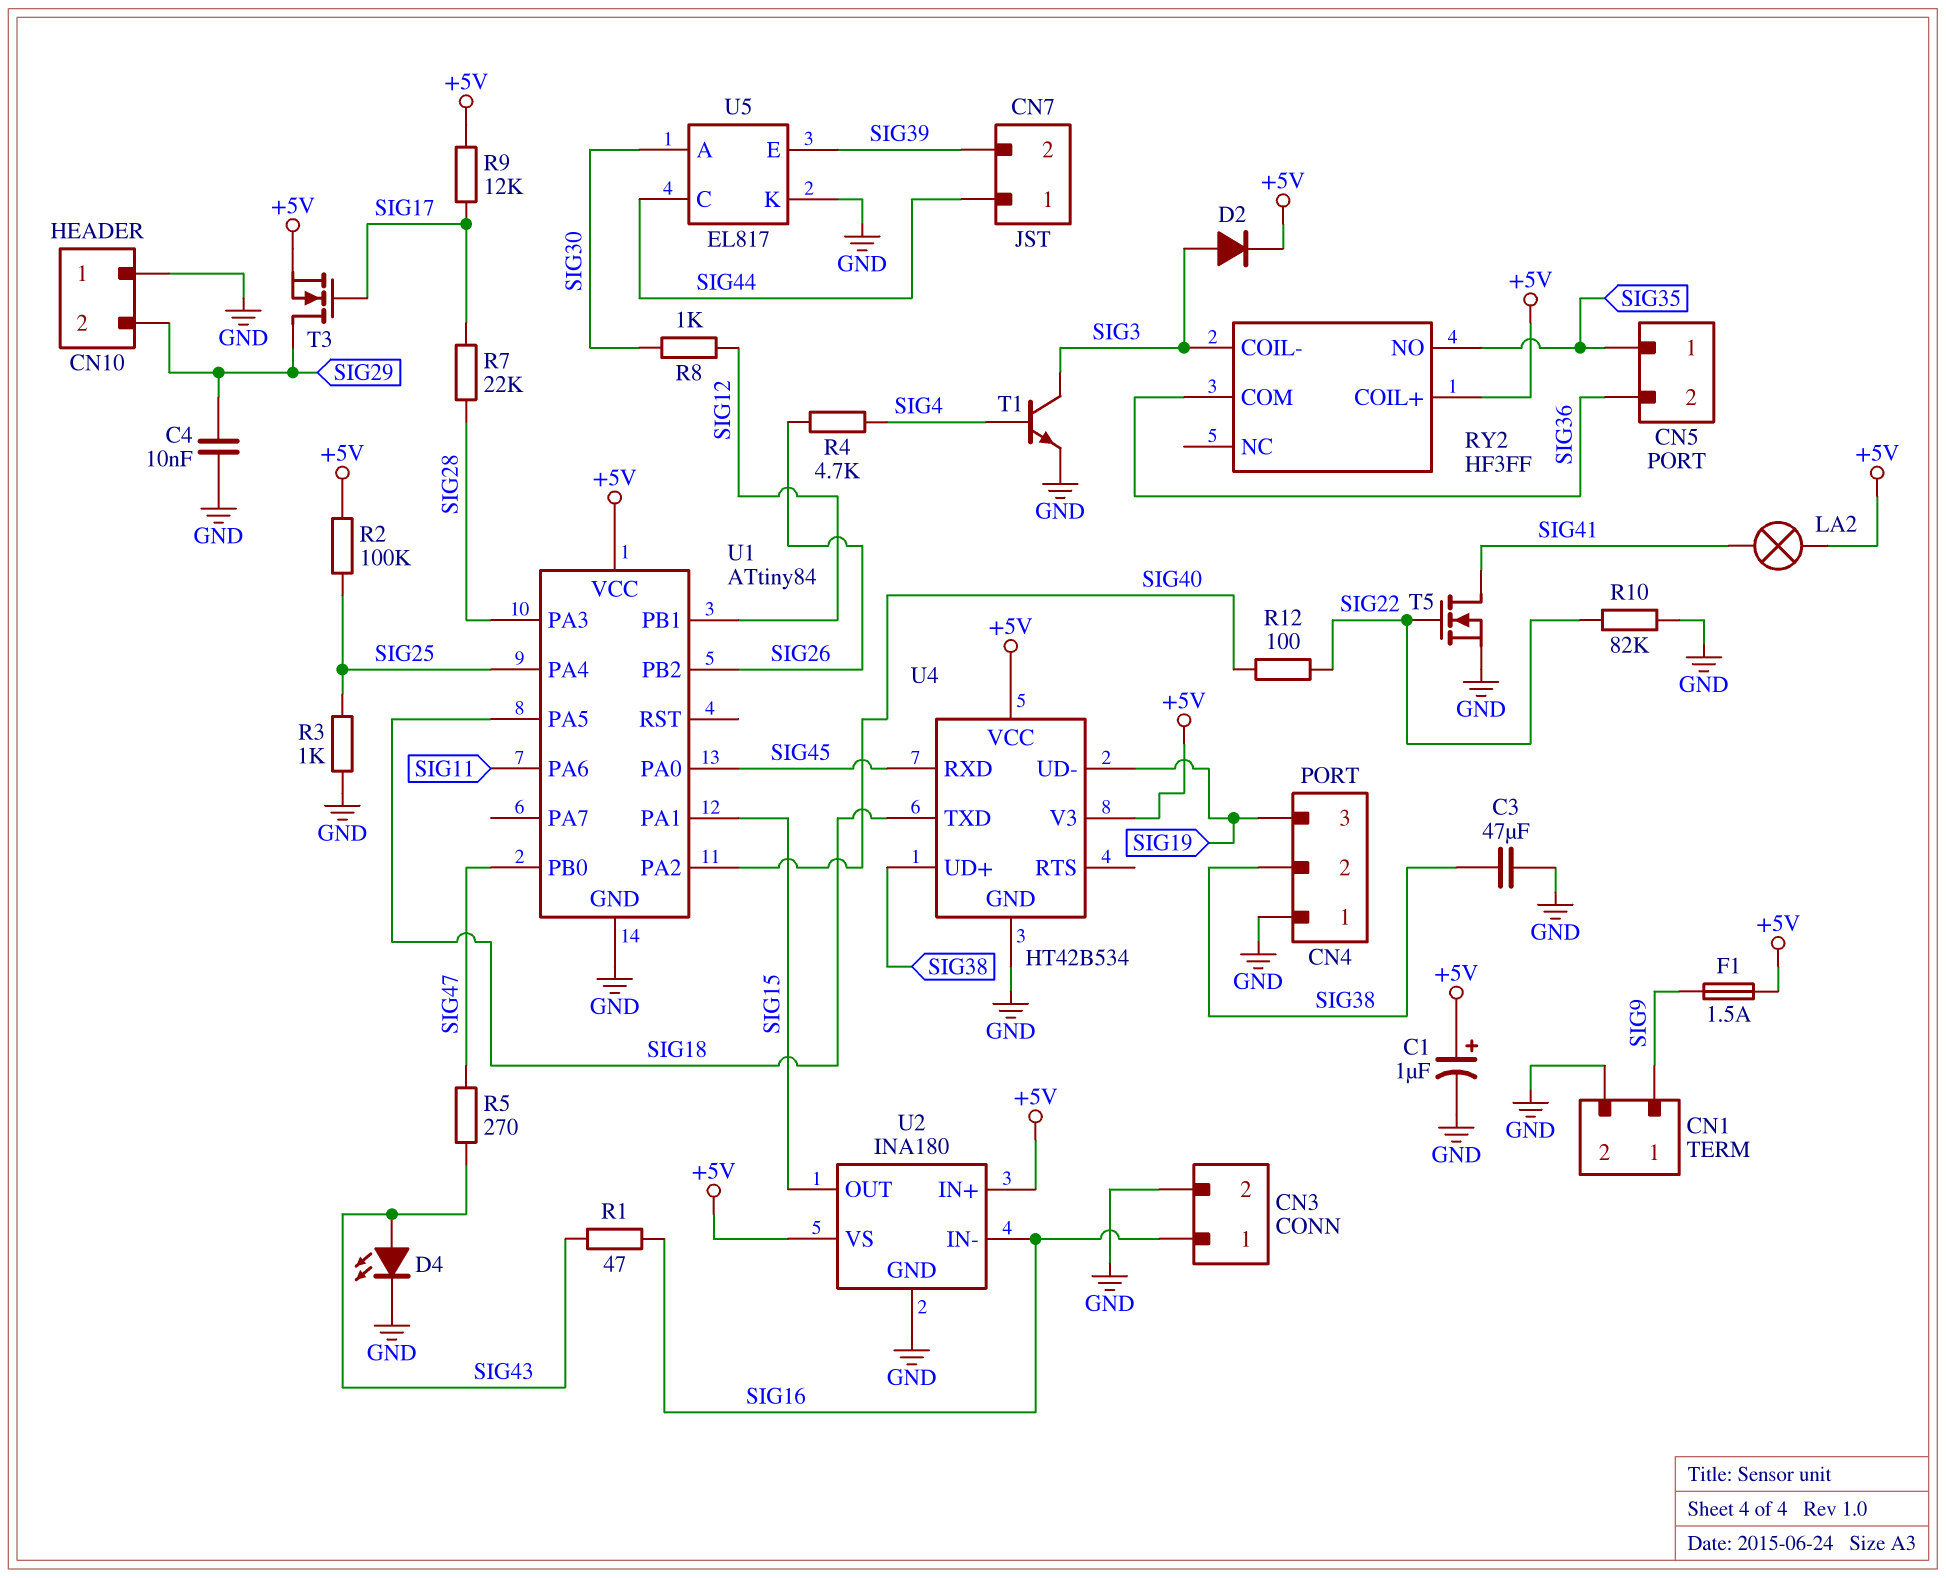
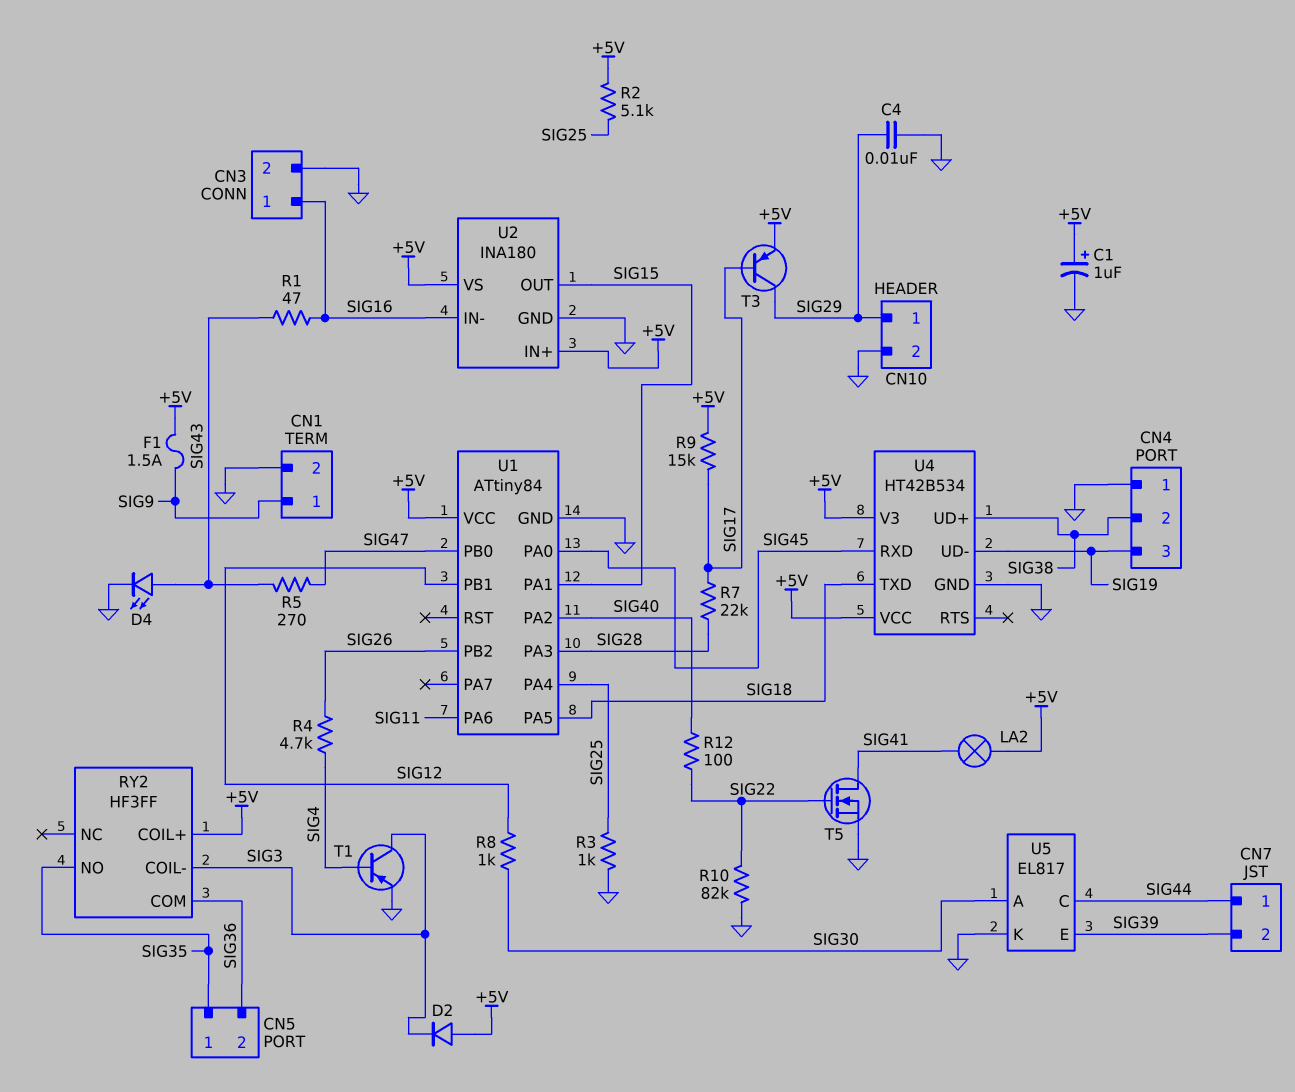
C3: 47uF (GND, SIG38) -> none
CN10 pin 1: GND -> SIG29
CN10 pin 2: SIG29 -> GND
D2: diode (A SIG3, K +5V) -> diode (A +5V, K SIG3)
R2: 100k (+5V, SIG25) -> 5.1k (+5V, SIG25)
R9: 12k (+5V, SIG17) -> 15k (+5V, SIG17)
T1: NPN (B SIG4, C SIG3, E GND) -> PNP (B SIG4, C SIG3, E GND)
T3: NMOS (G SIG17, D SIG29, S +5V) -> PNP (B SIG17, C SIG29, E +5V)

